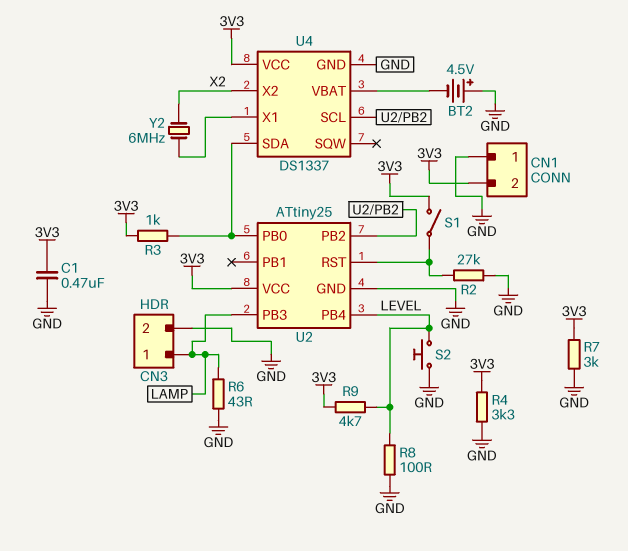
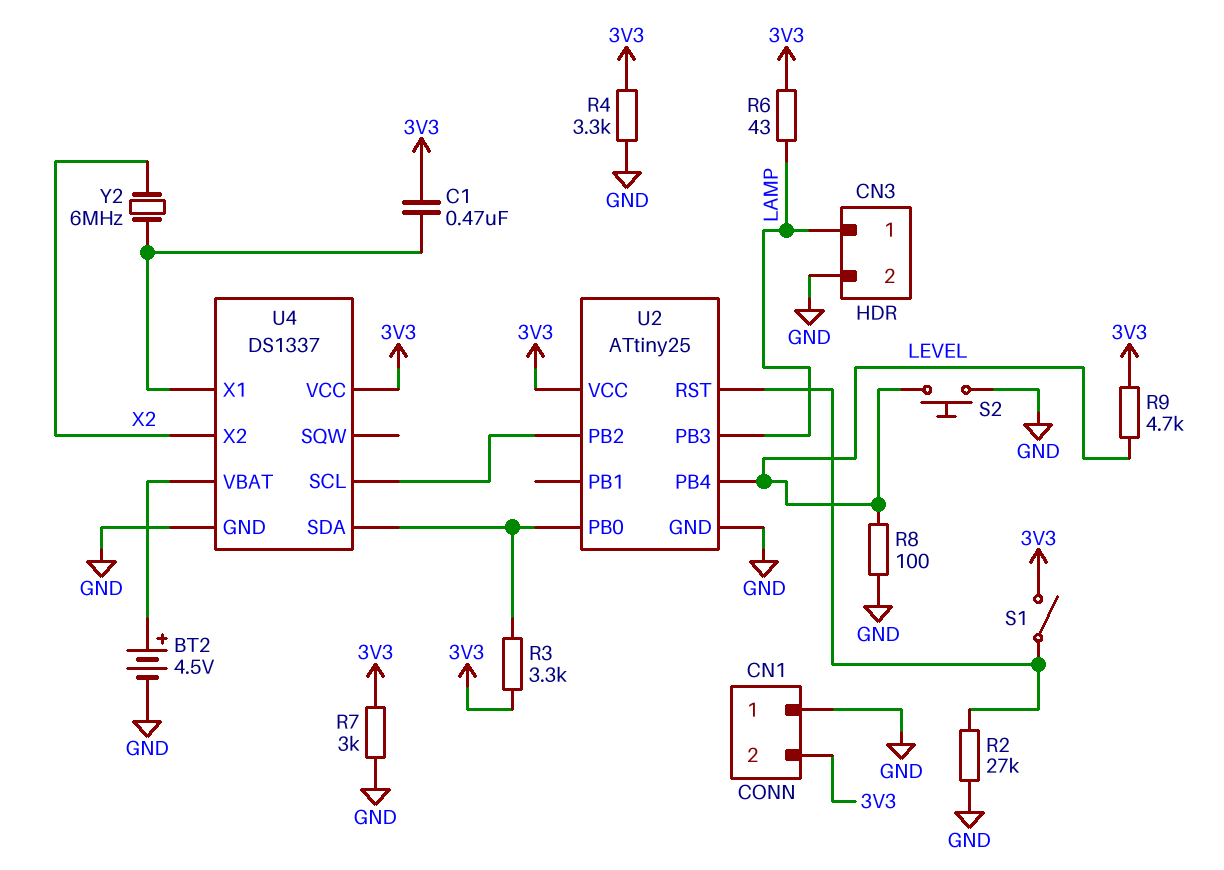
BT2: 4.5V (plus GND, minus U4/VBAT) -> 4.5V (plus U4/VBAT, minus GND)
C1: 470nF (3V3, GND) -> 470nF (3V3, U4/X1)
R3: 1k (3V3, U2/PB0) -> 3.3k (3V3, U2/PB0)
R6: 43 (GND, LAMP) -> 43 (3V3, LAMP)

